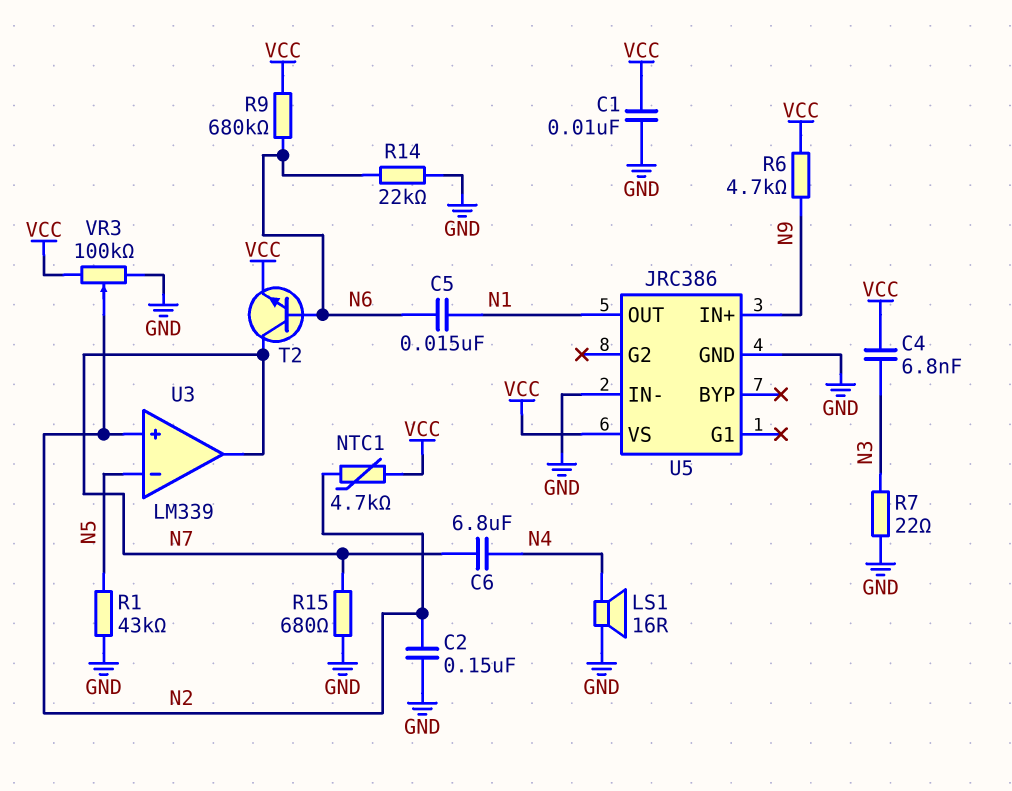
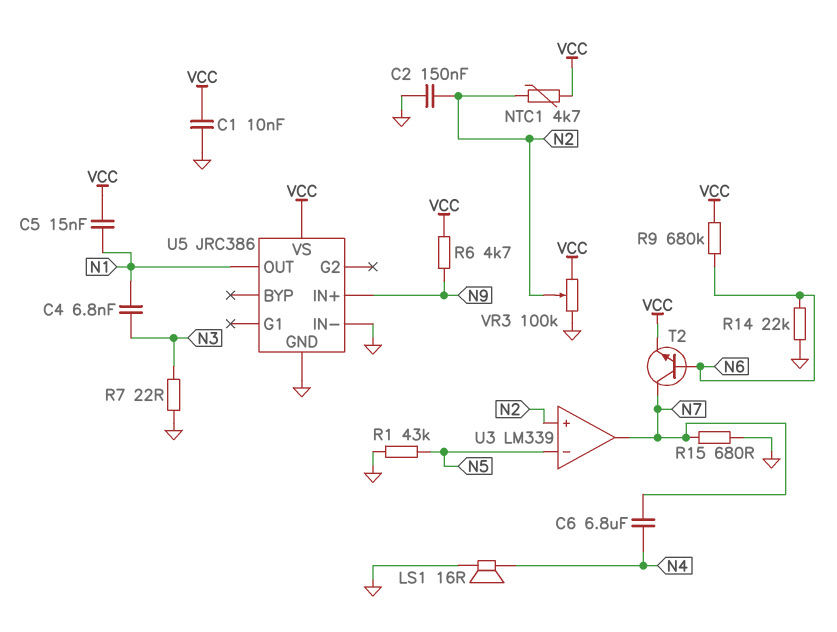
C4: 6.8nF (N3, VCC) -> 6.8nF (N1, N3)
C5: 15nF (N1, N6) -> 15nF (N1, VCC)

